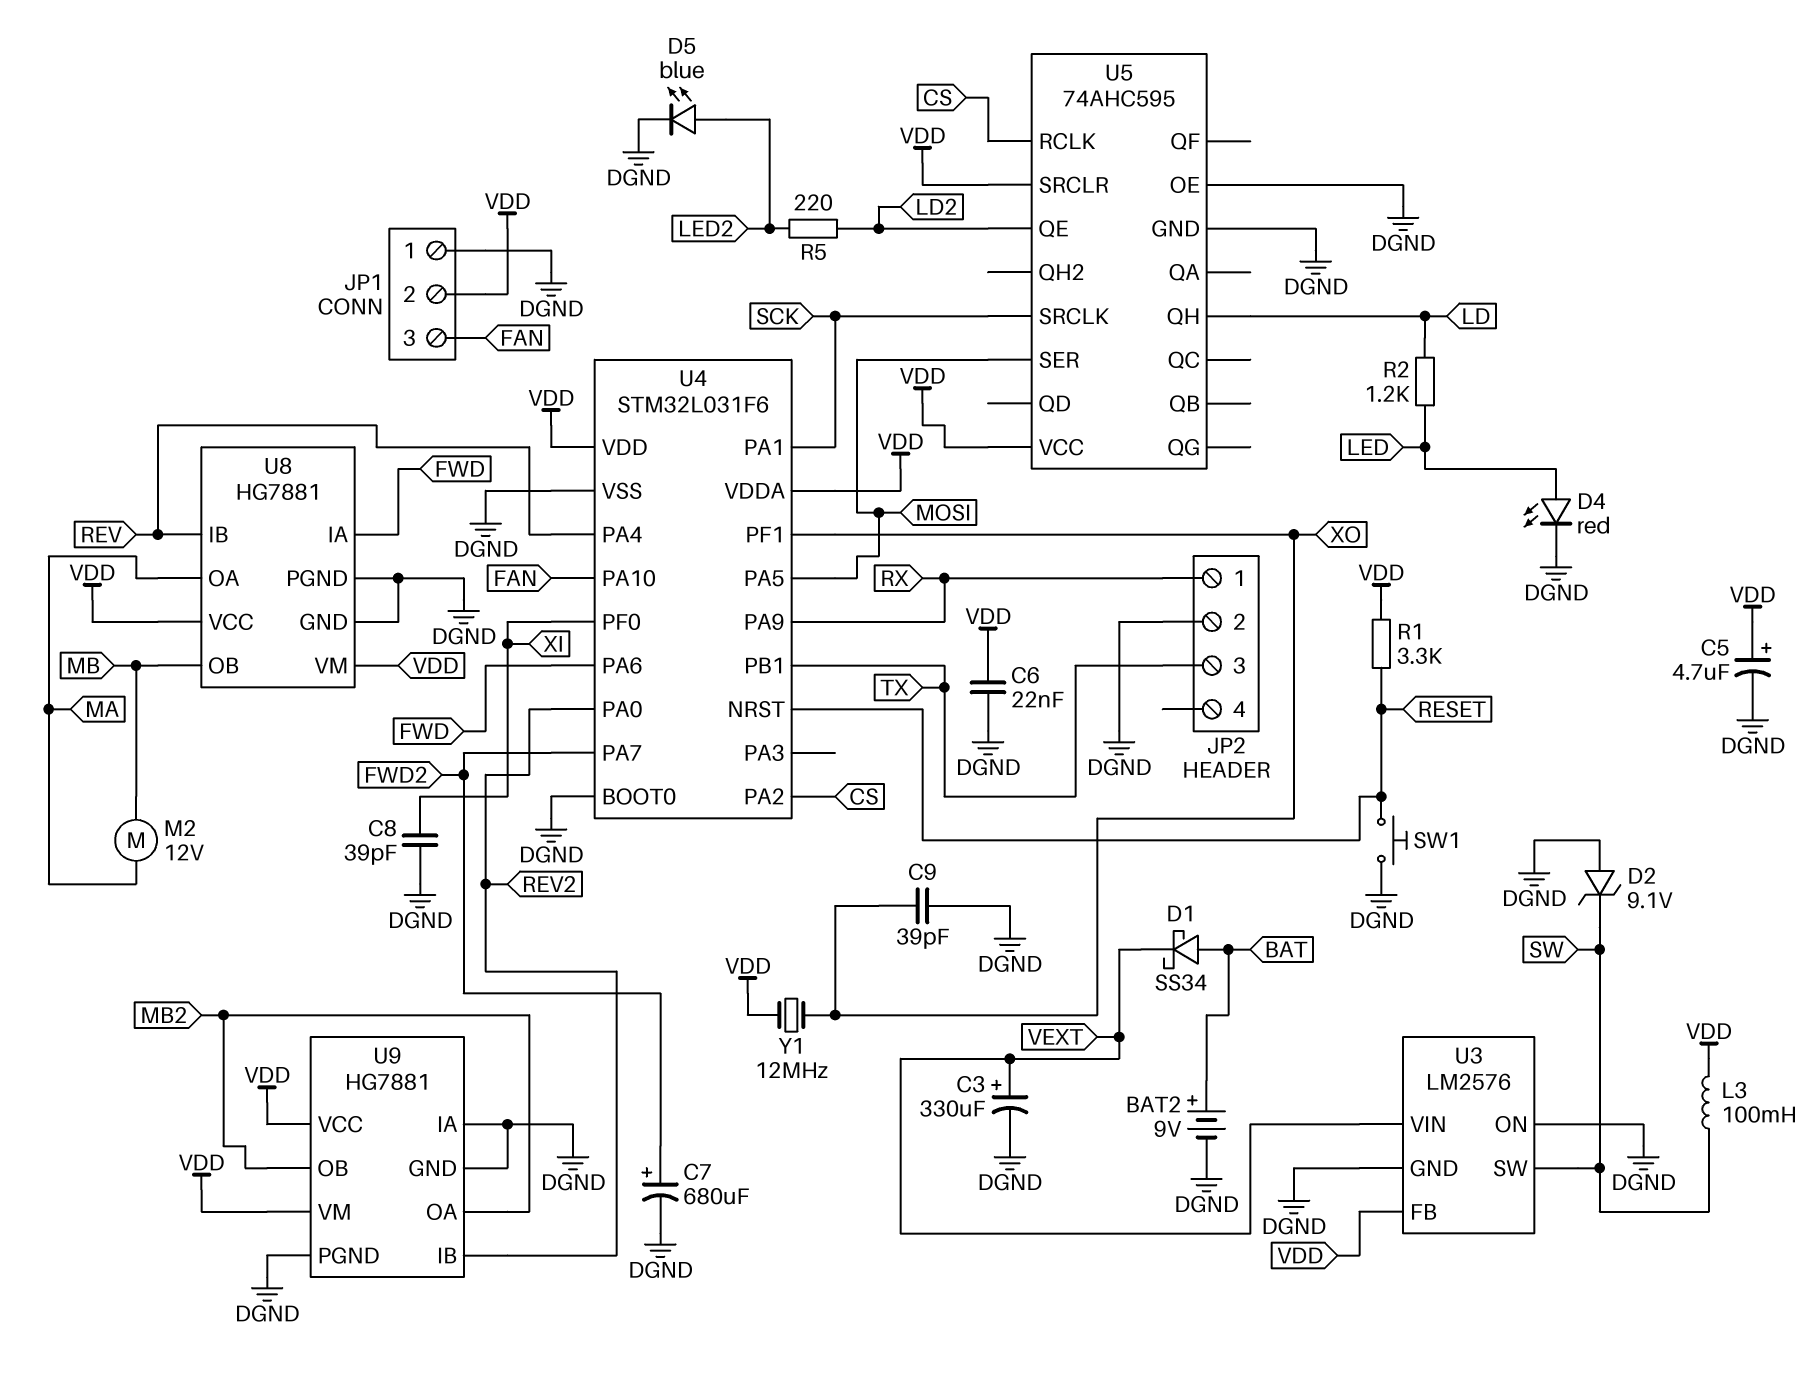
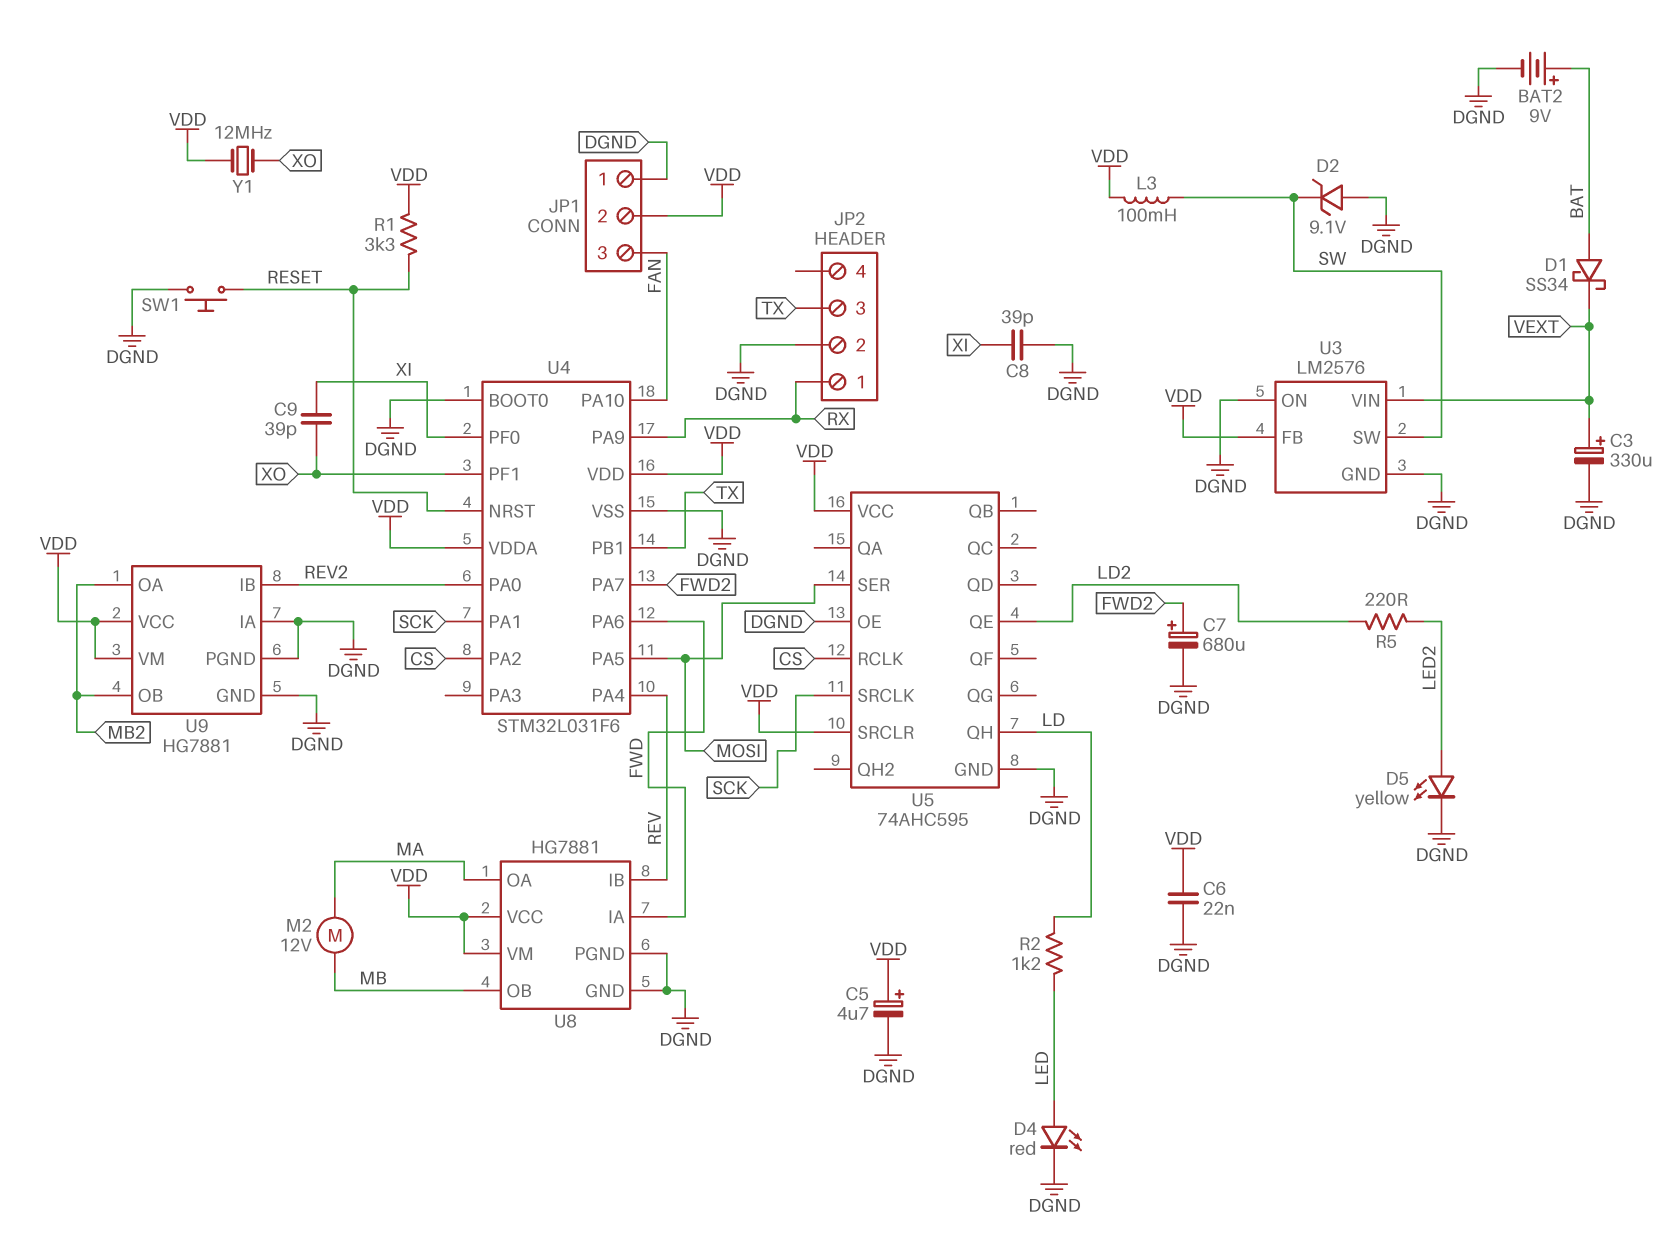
C9: 39pF (DGND, XO) -> 39pF (XI, XO)
D5: LED blue (A LED2, K DGND) -> LED yellow (A LED2, K DGND)

